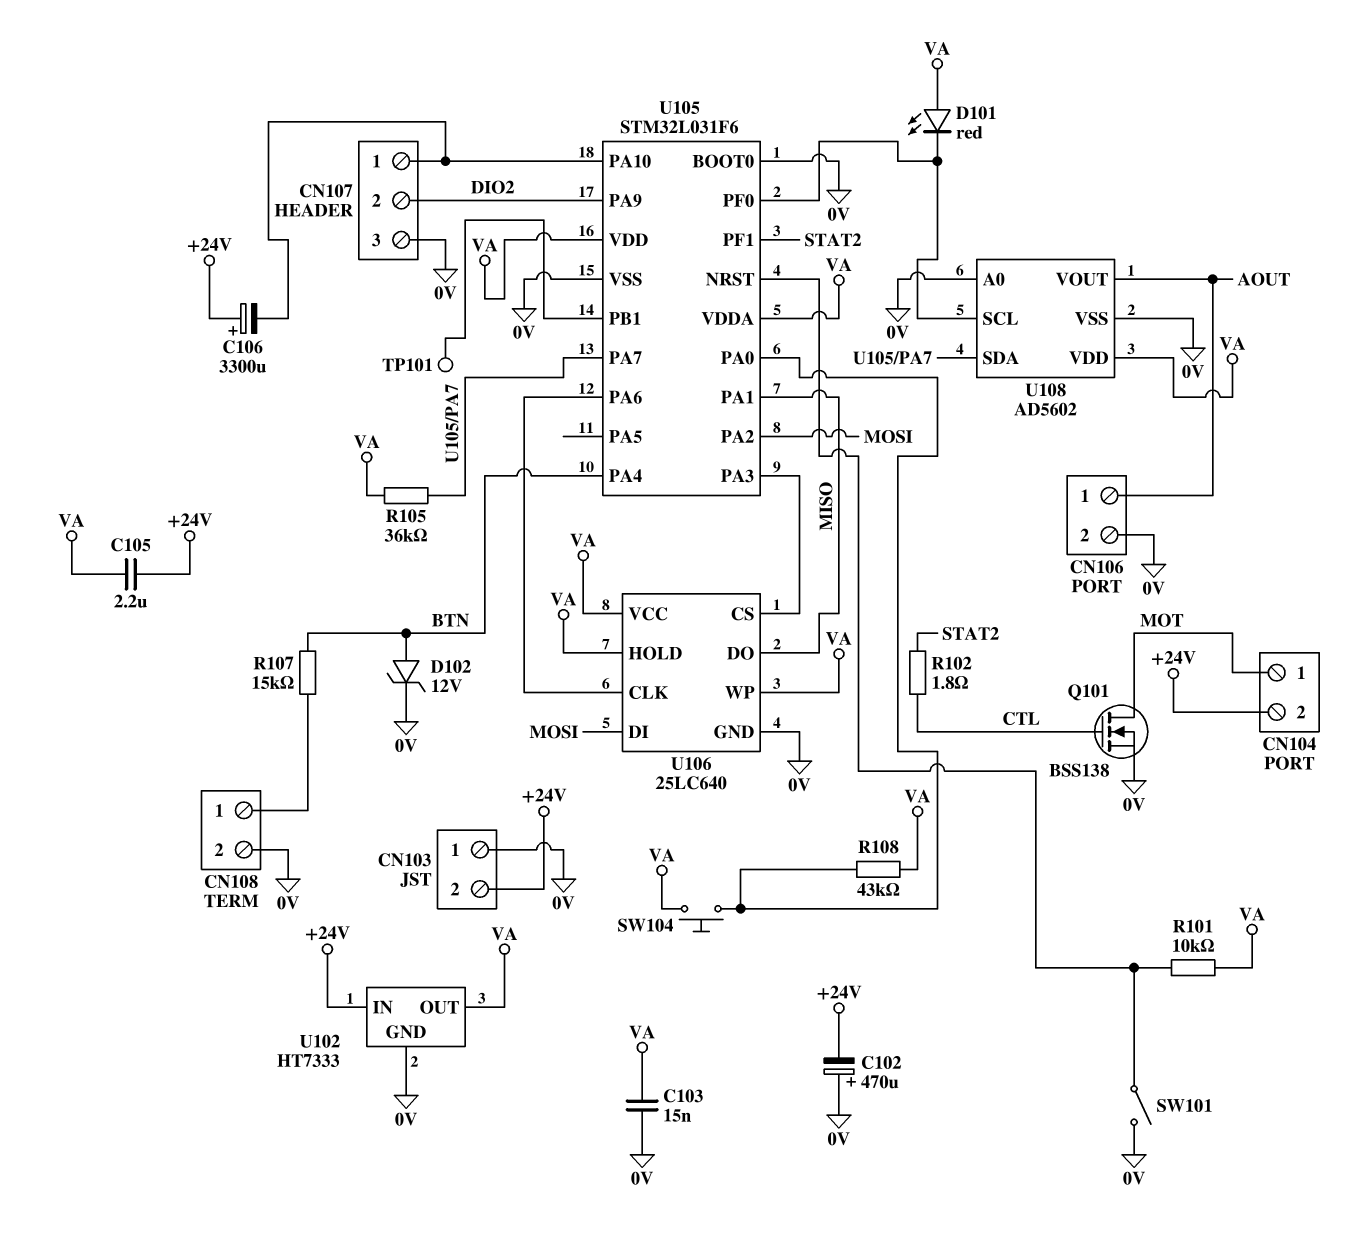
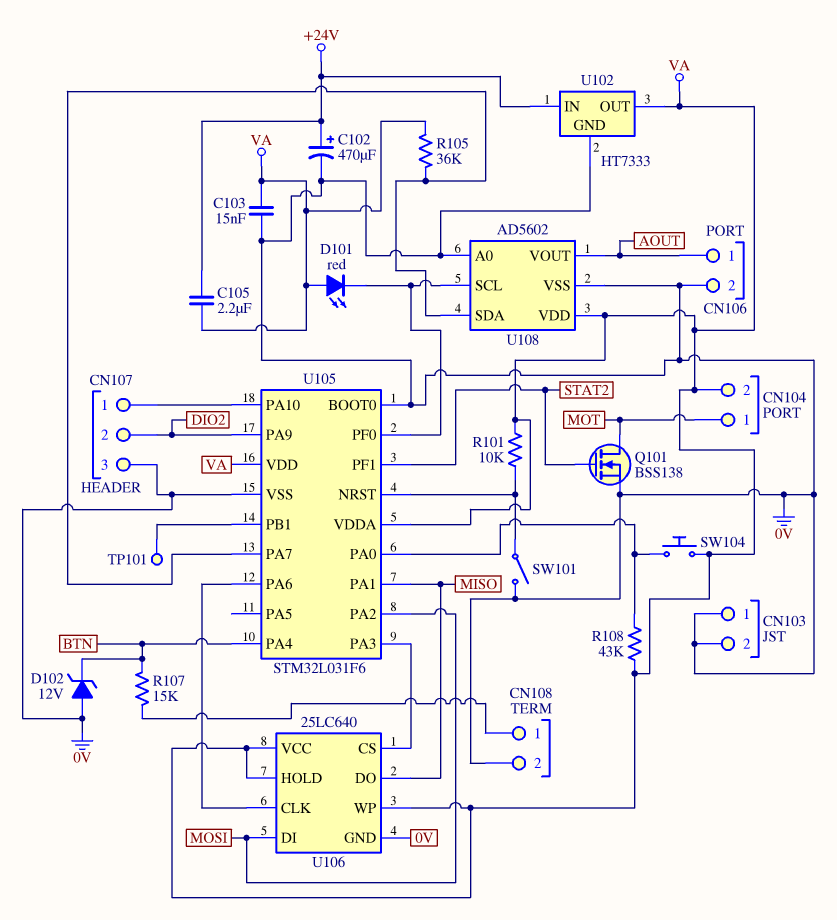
C102: 470uF (plus 0V, minus +24V) -> 470uF (plus +24V, minus 0V)
C106: 3300uF (plus +24V, minus CN107/1) -> none
CN103 pin 2: +24V -> 0V
CN104 pin 2: +24V -> VA
D102: zener 12V (A BTN, K 0V) -> zener 12V (A 0V, K BTN)
Q101: NMOS BSS138 (G CTL, D MOT, S 0V) -> NMOS BSS138 (G STAT2, D MOT, S 0V)
R102: 1.8 (CTL, STAT2) -> none

